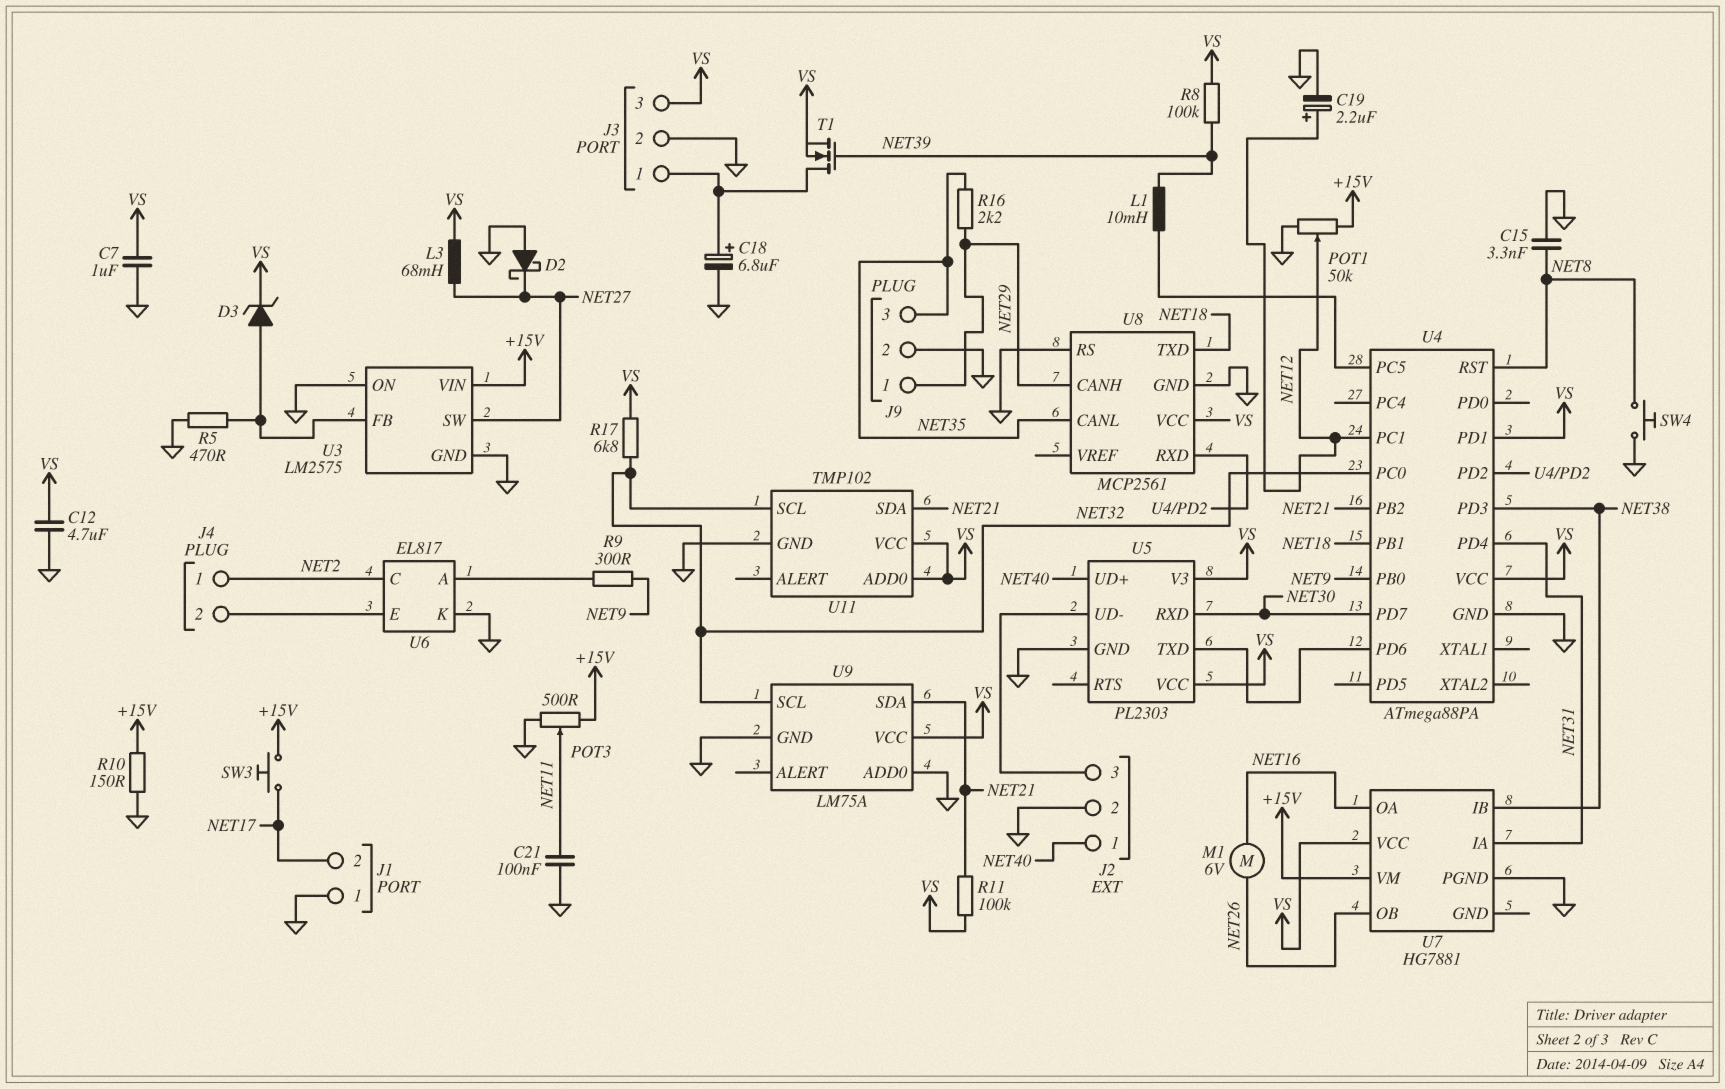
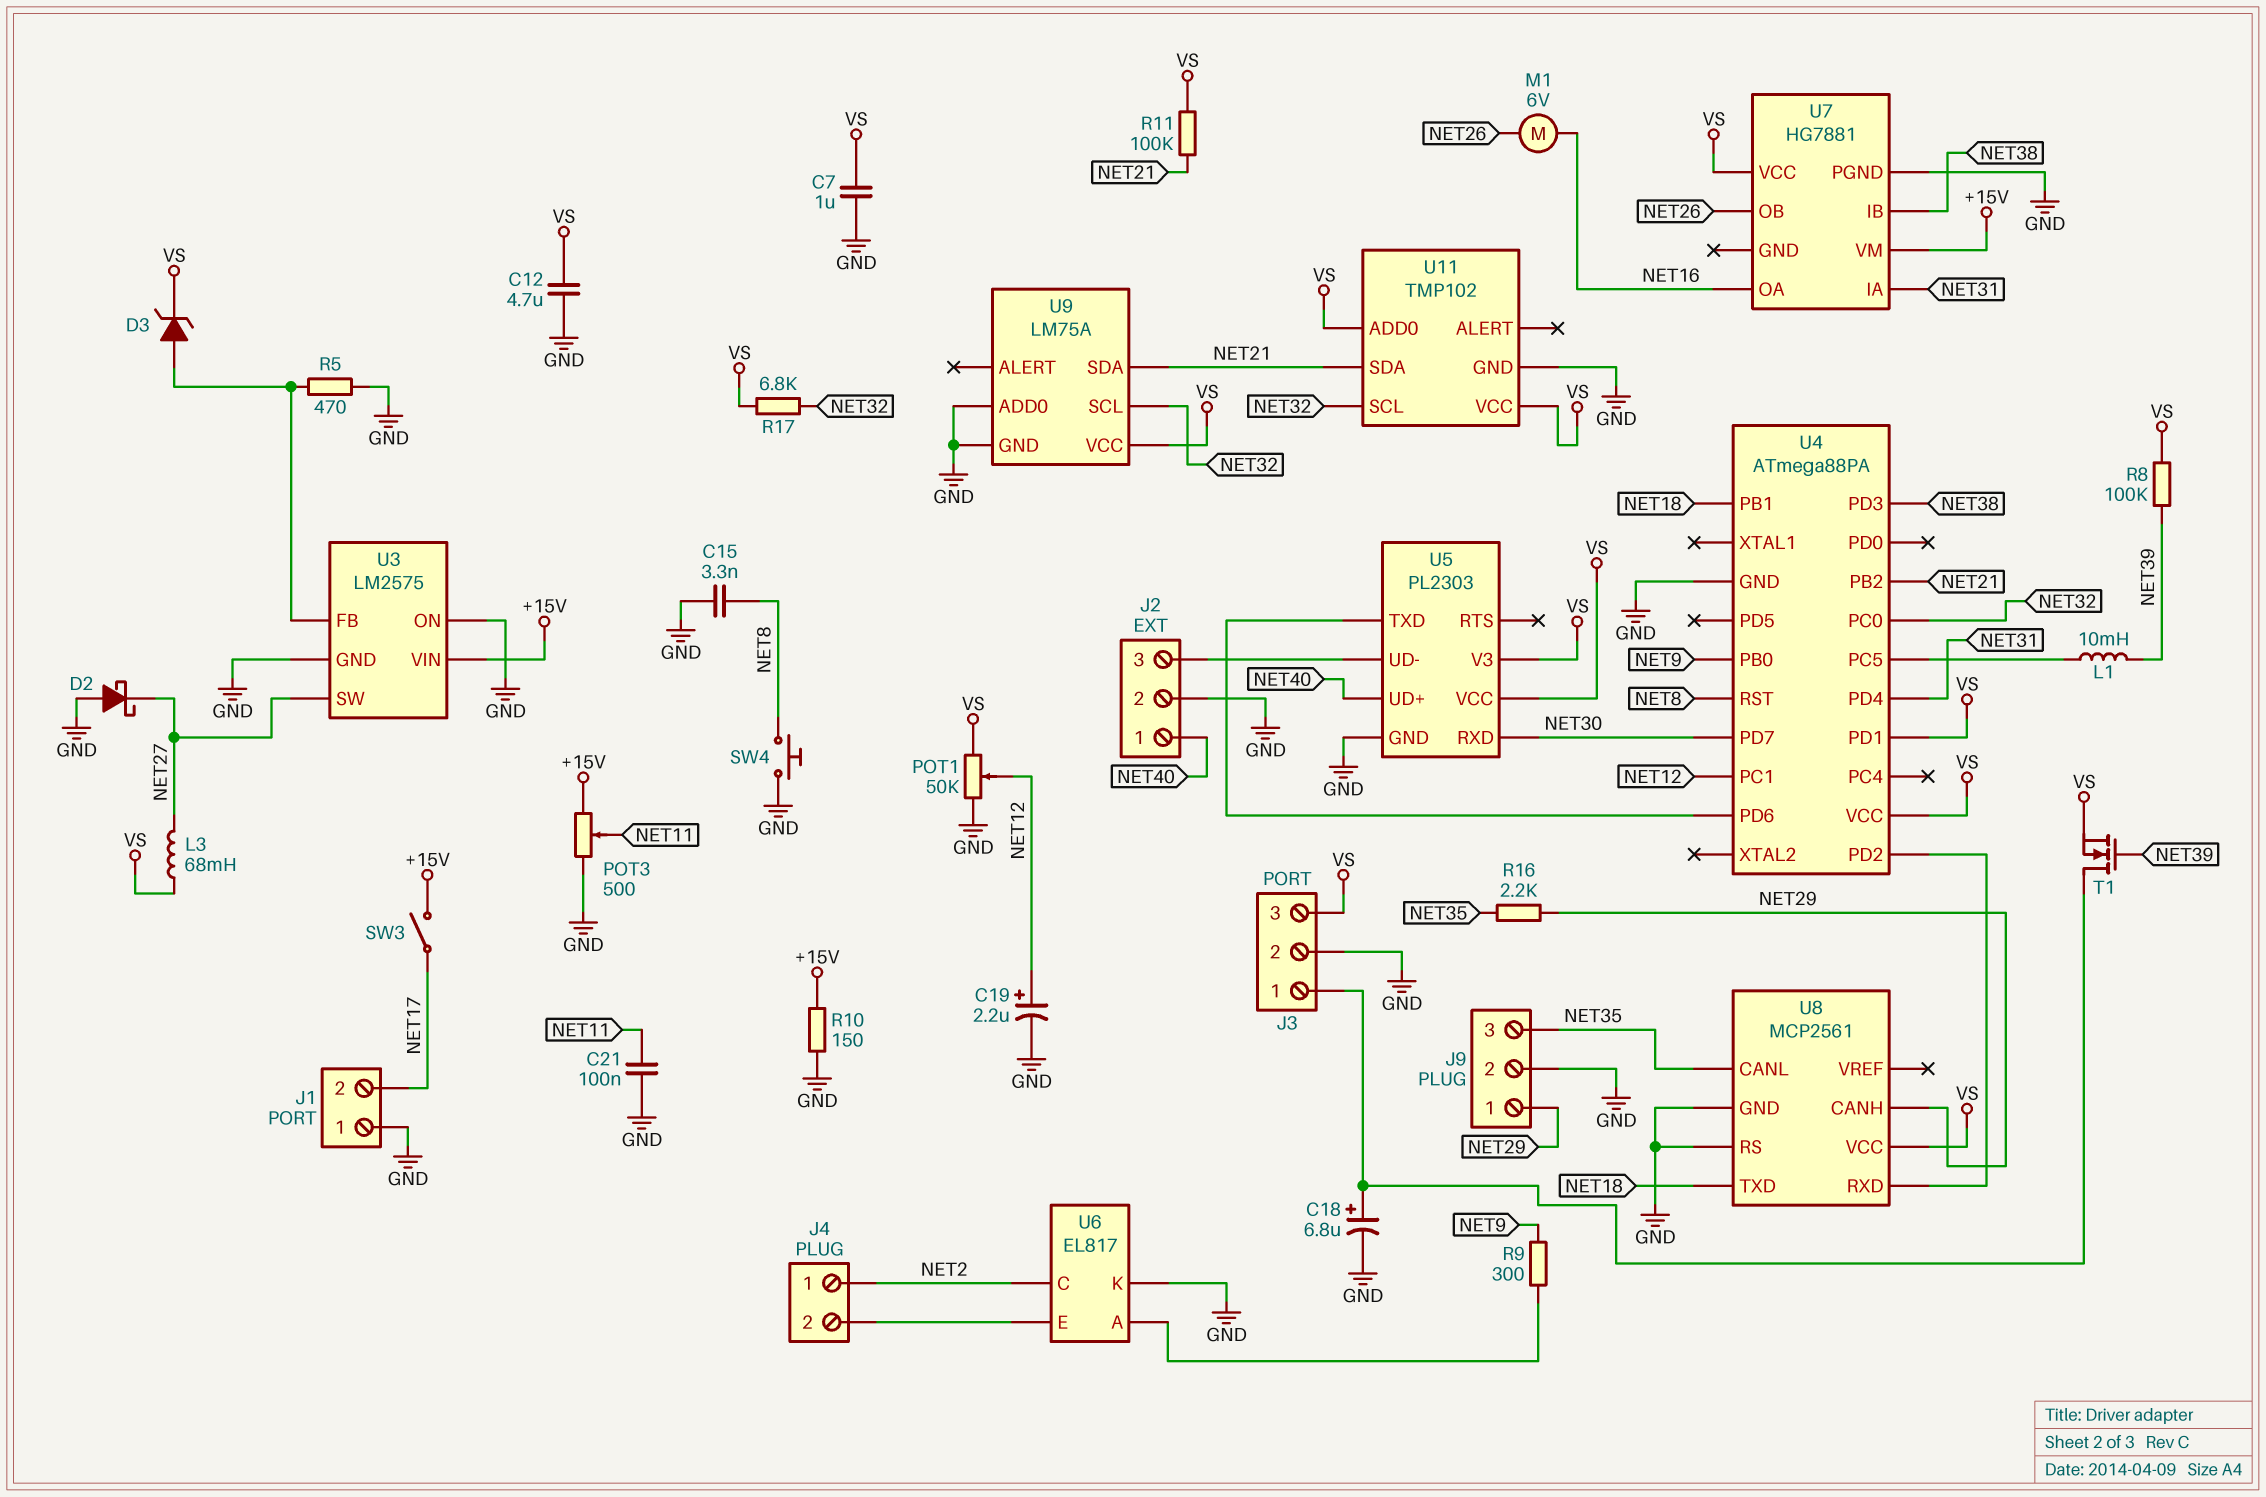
POT1: 50k (+15V, GND, wiper NET12) -> 50k (GND, VS, wiper NET12)
SW3: button (+15V, NET17) -> switch (+15V, NET17)

